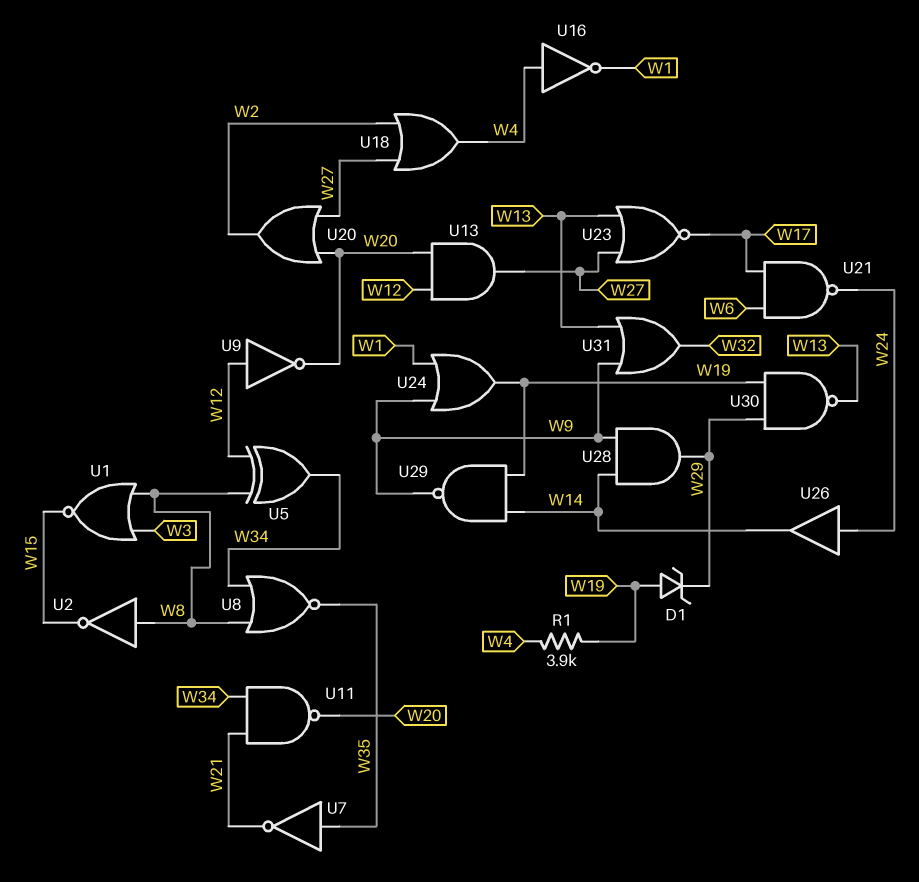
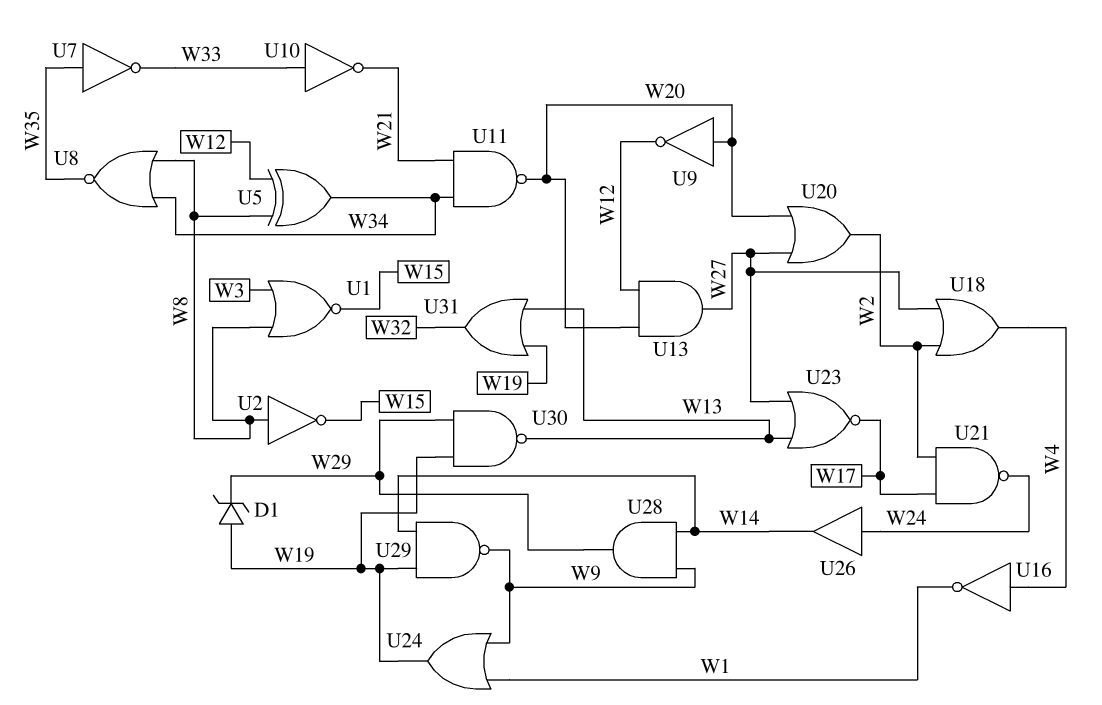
R1: 3.9k (W4, W19) -> none
U7: NOT (in W35, out W21) -> NOT (in W35, out W33)
U9: NOT (in W12, out W20) -> NOT (in W20, out W12)
U10: none -> NOT (in W33, out W21)
U21: NAND (in W6, in W17, out W24) -> NAND (in W2, in W17, out W24)
U31: OR (in W9, in W13, out W32) -> OR (in W13, in W19, out W32)

